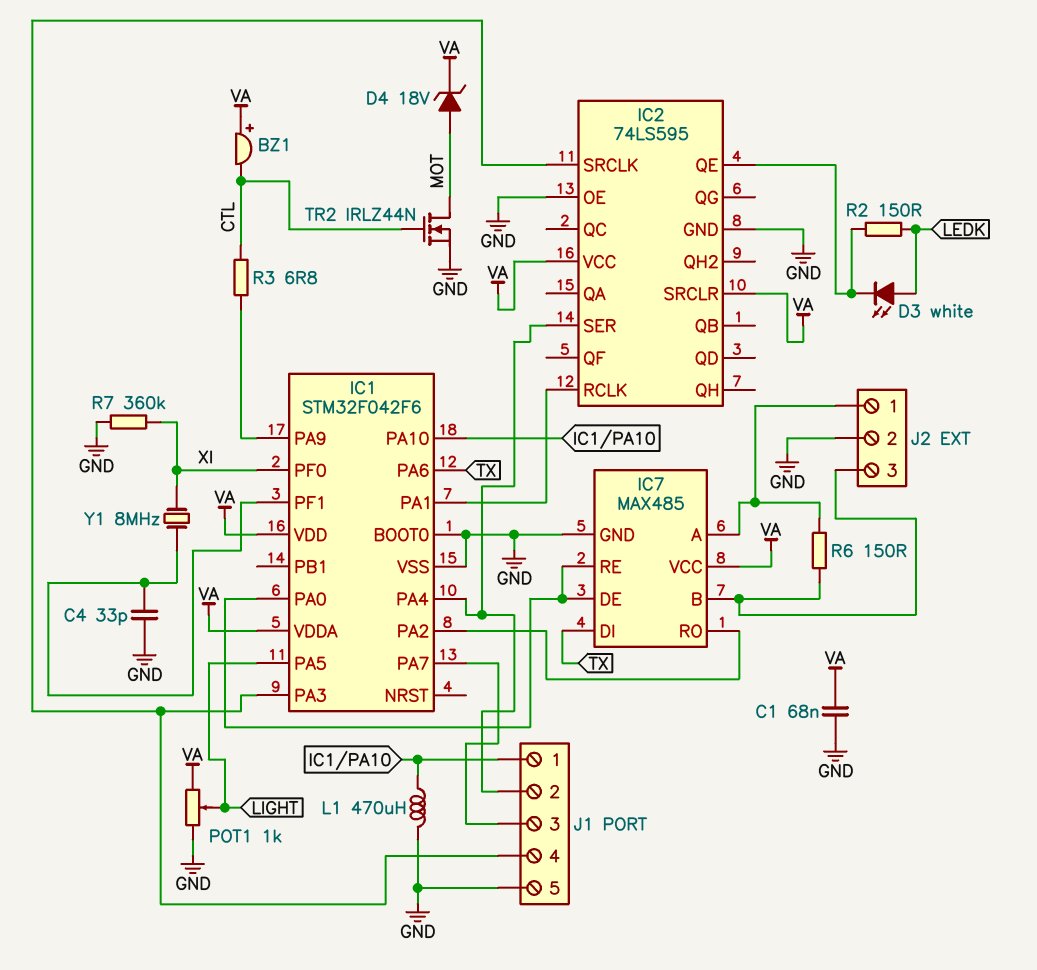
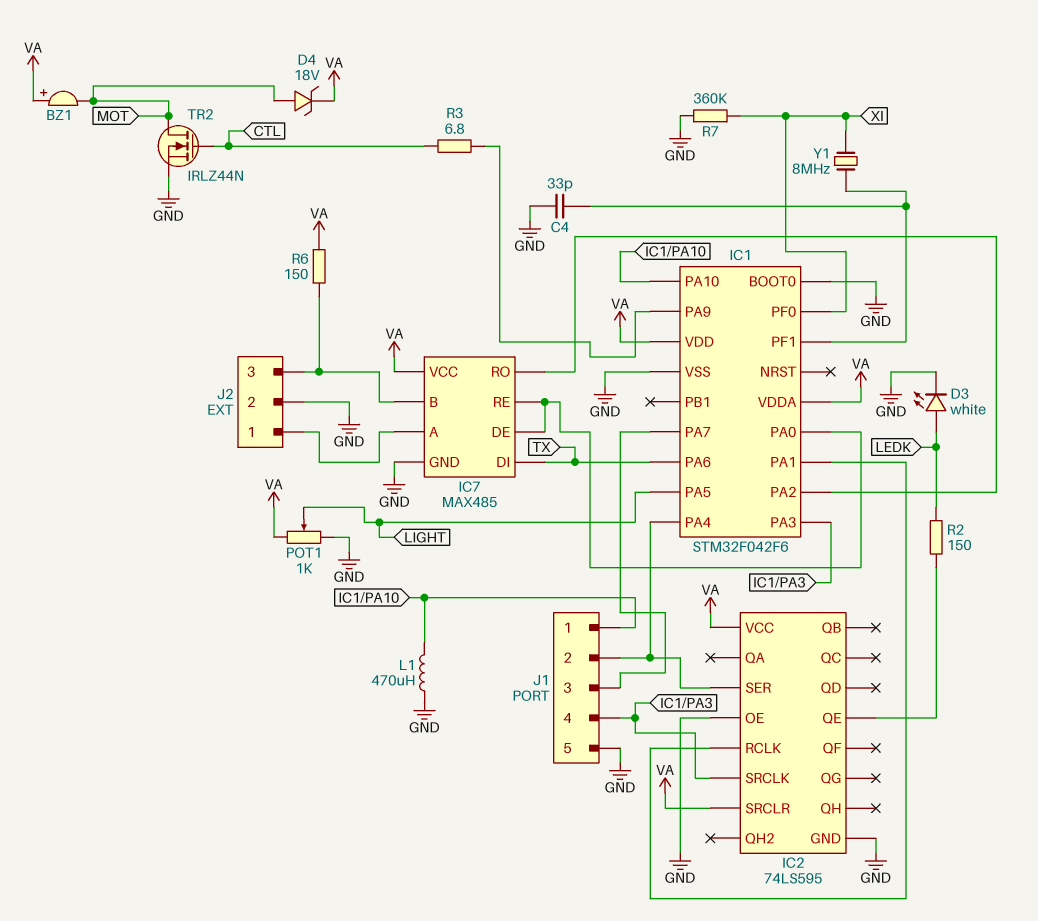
BZ1: buzzer (plus VA, minus CTL) -> buzzer (plus VA, minus MOT)
C1: 68nF (GND, VA) -> none
D3: LED white (A LEDK, K IC2/QE) -> LED white (A LEDK, K GND)
R6: 150 (IC7/A, IC7/B) -> 150 (IC7/B, VA)

